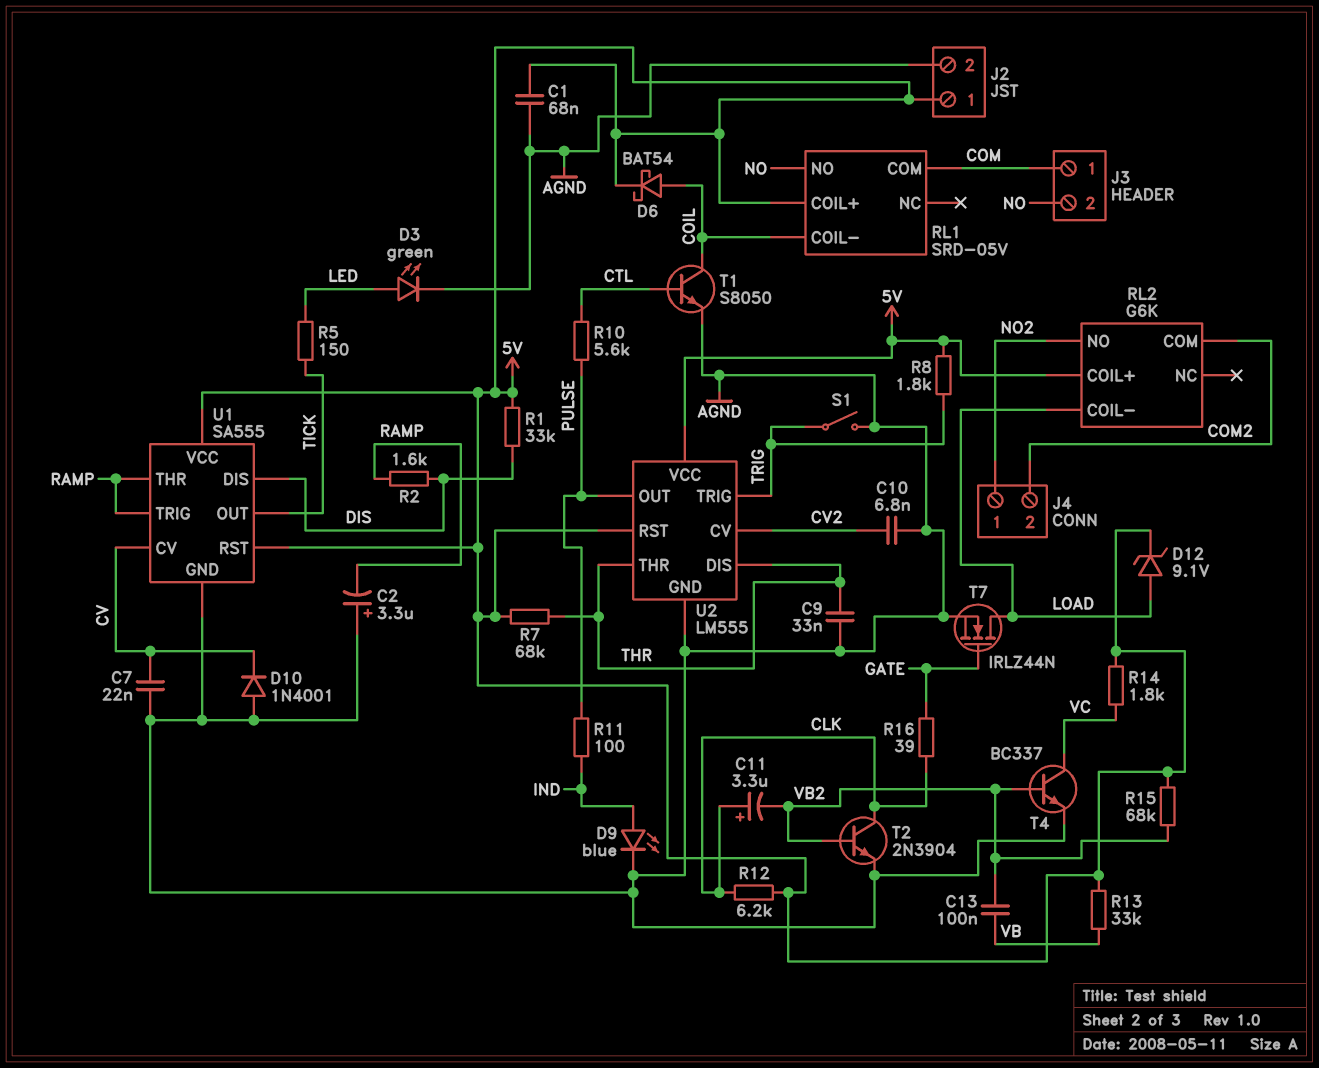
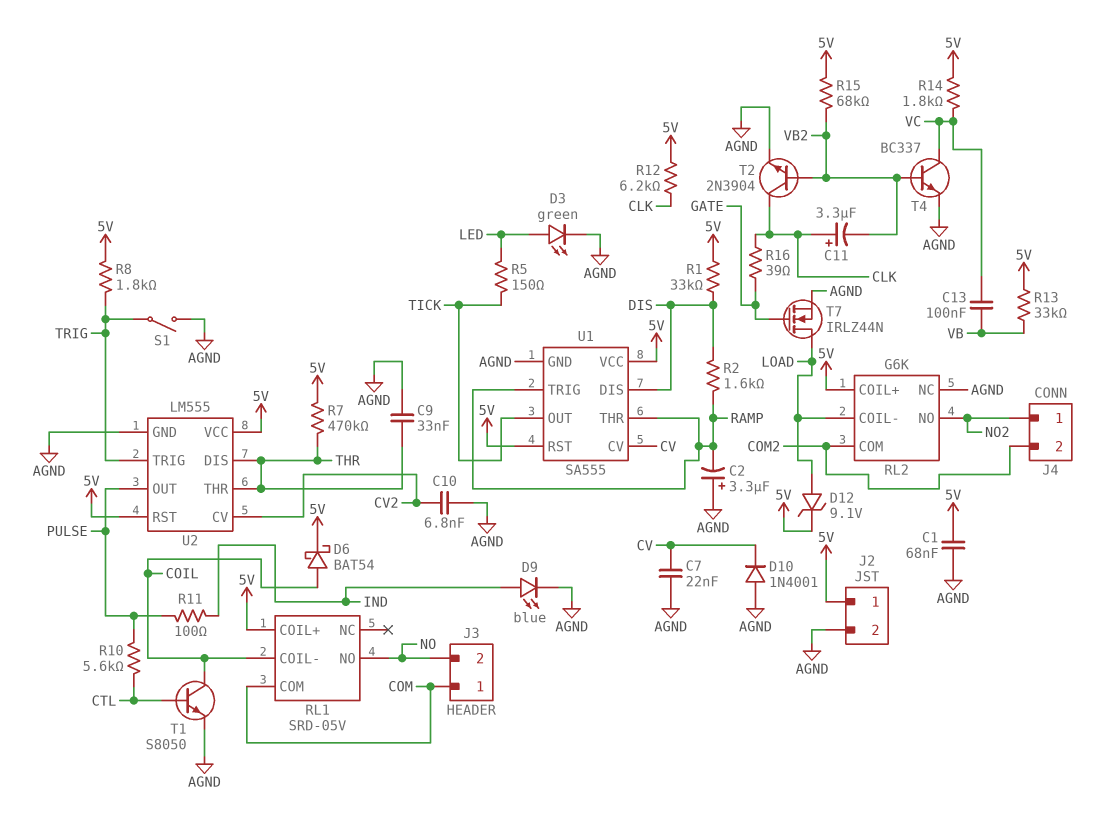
C13: 100nF (VB, VB2) -> 100nF (VB, VC)
R7: 68k (5V, THR) -> 470k (5V, THR)
RL2 pin NC: none -> AGND

